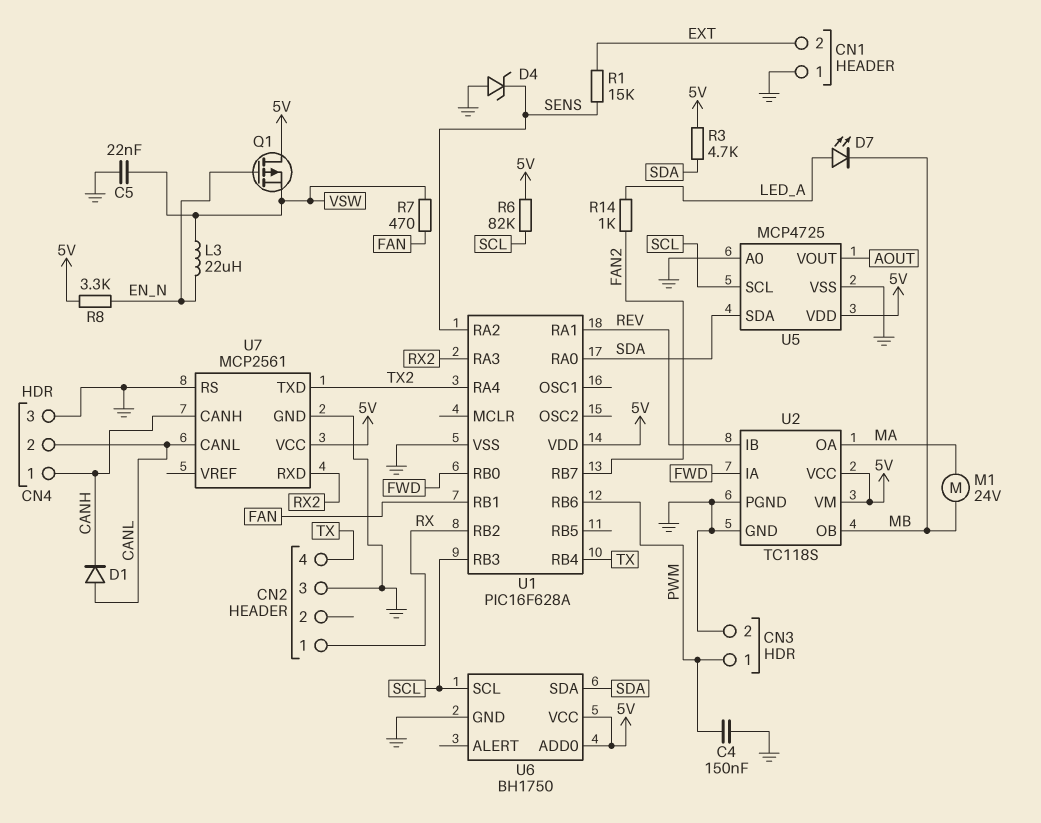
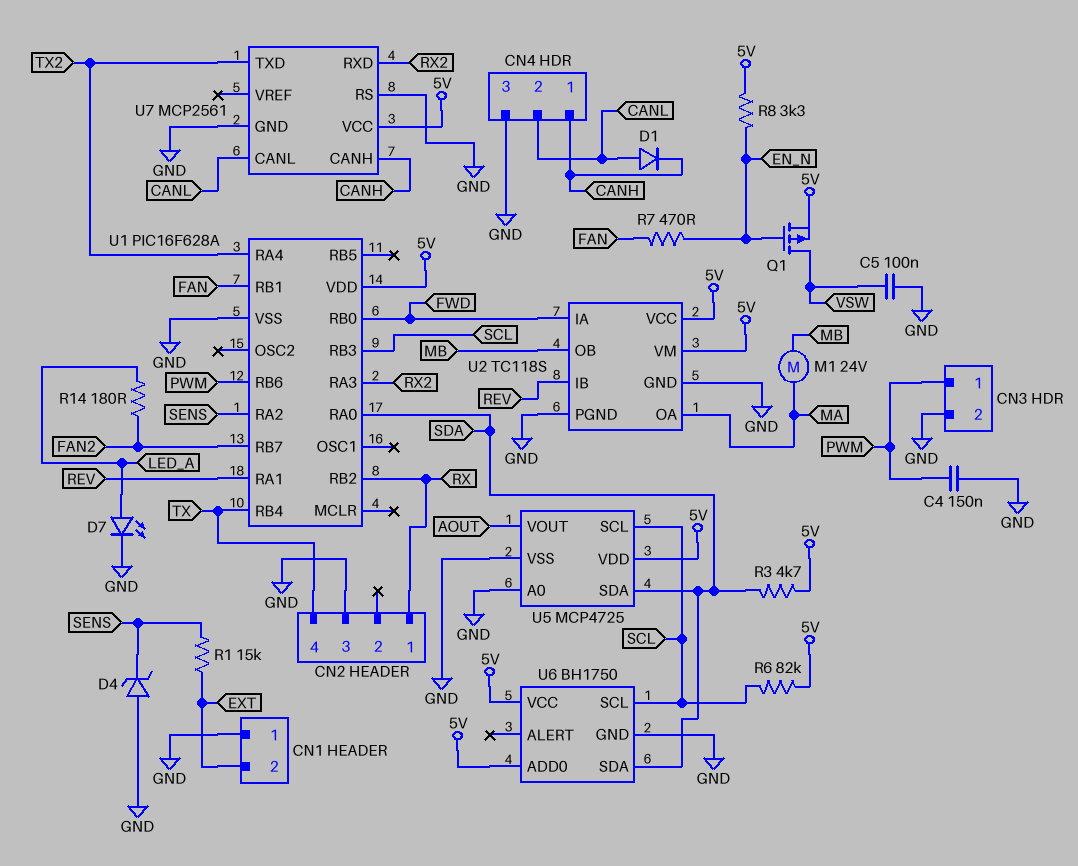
C5: 22nF (GND, VSW) -> 100nF (GND, VSW)
D7: LED (A LED_A, K MB) -> LED (A LED_A, K GND)
L3: 22uH (EN_N, VSW) -> none
Q1: PMOS (G EN_N, D 5V, S VSW) -> PMOS (G EN_N, D VSW, S 5V)
R7: 470 (FAN, VSW) -> 470 (EN_N, FAN)
R14: 1k (FAN2, LED_A) -> 180 (FAN2, LED_A)

